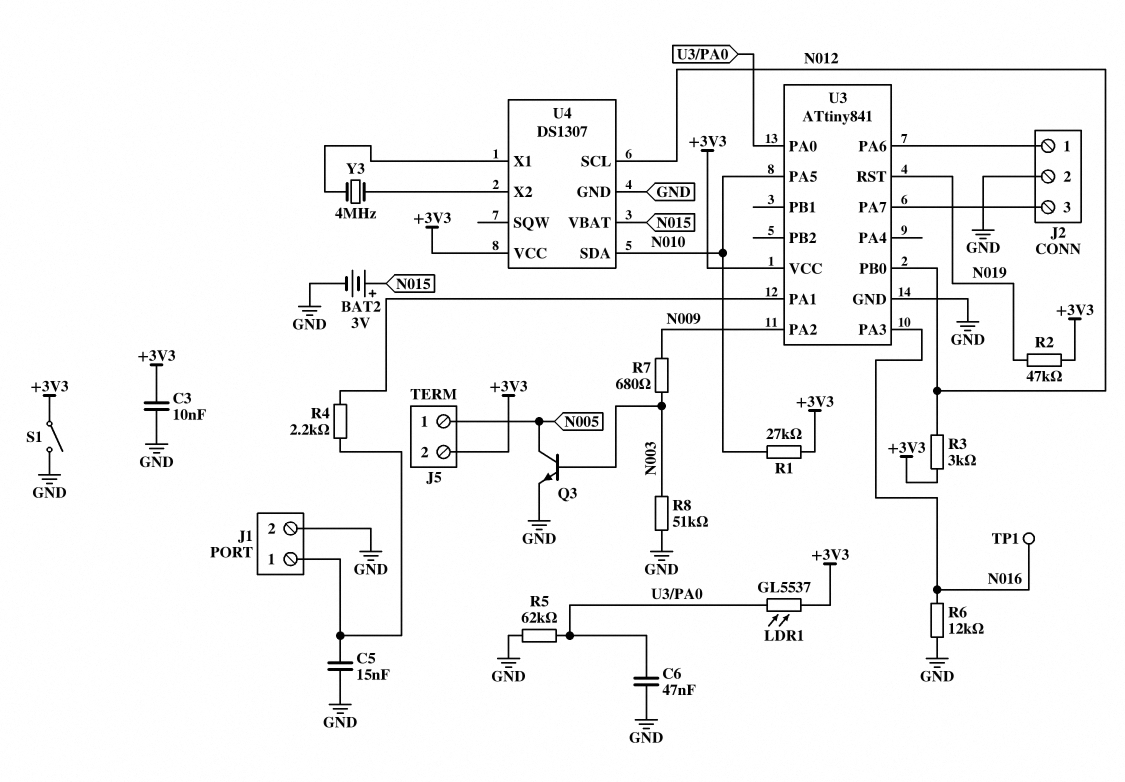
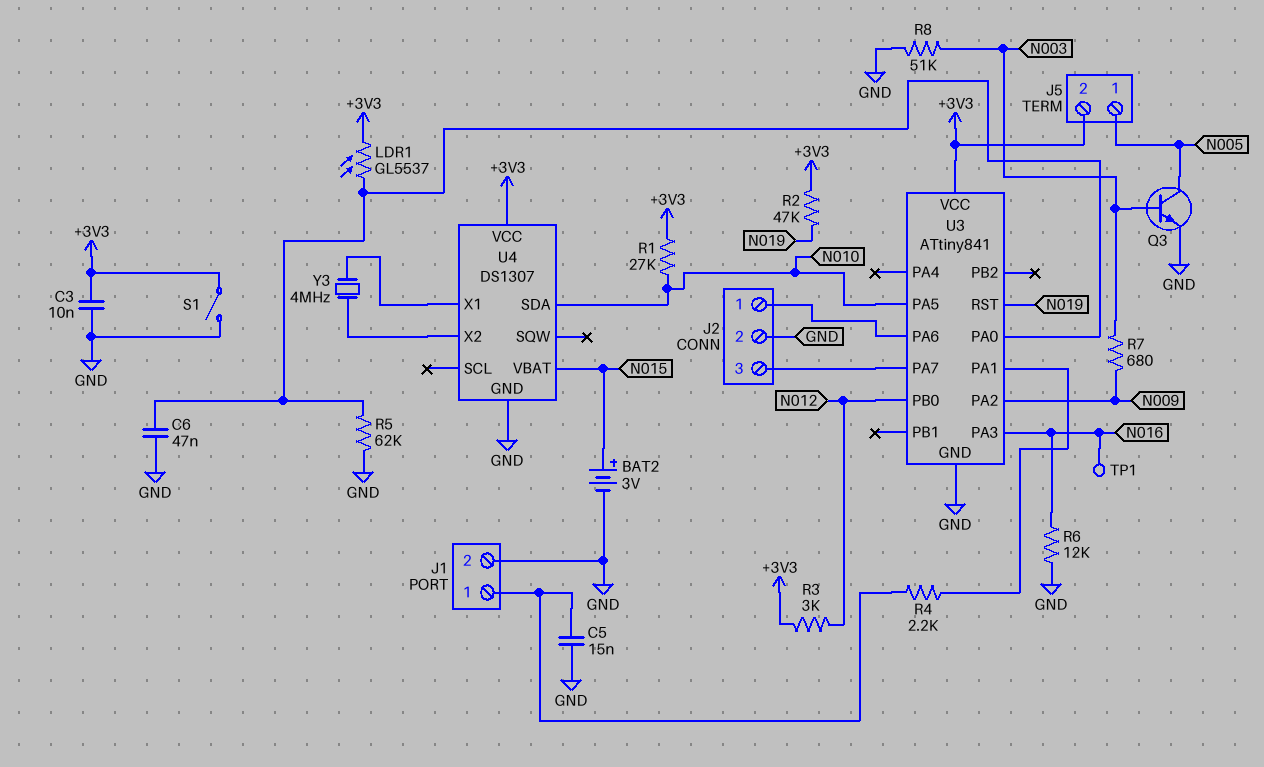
U4 pin SCL: N012 -> none

